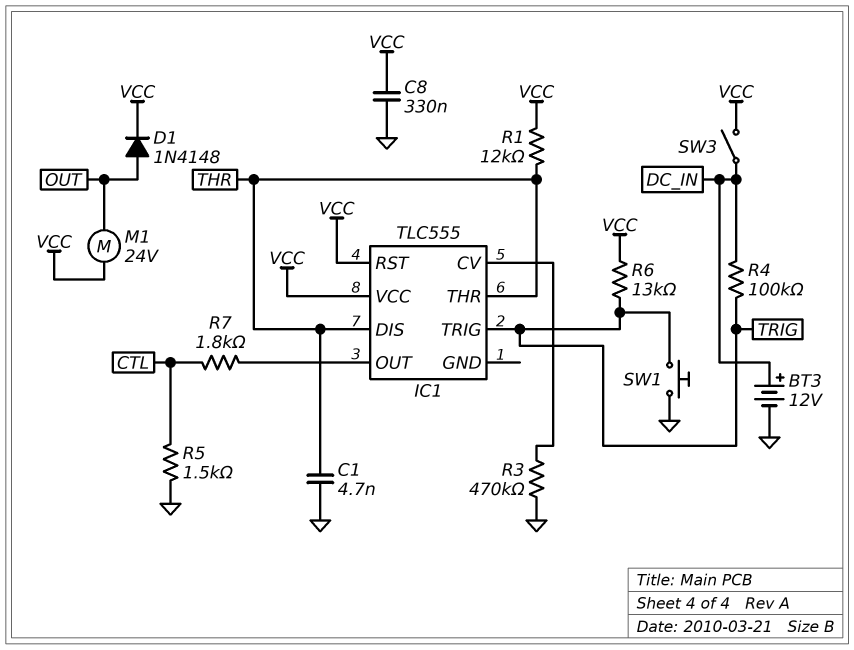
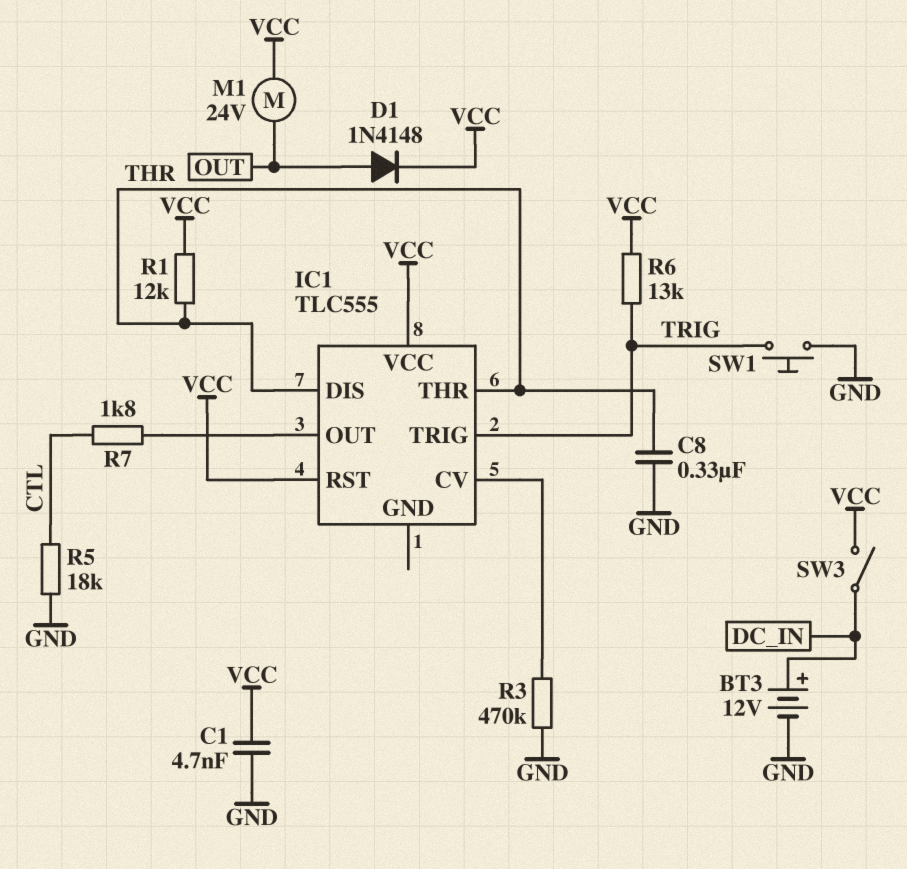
C1: 4.7nF (GND, THR) -> 4.7nF (GND, VCC)
C8: 330nF (GND, VCC) -> 330nF (GND, THR)
R4: 100k (DC_IN, TRIG) -> none
R5: 1.5k (CTL, GND) -> 18k (CTL, GND)

